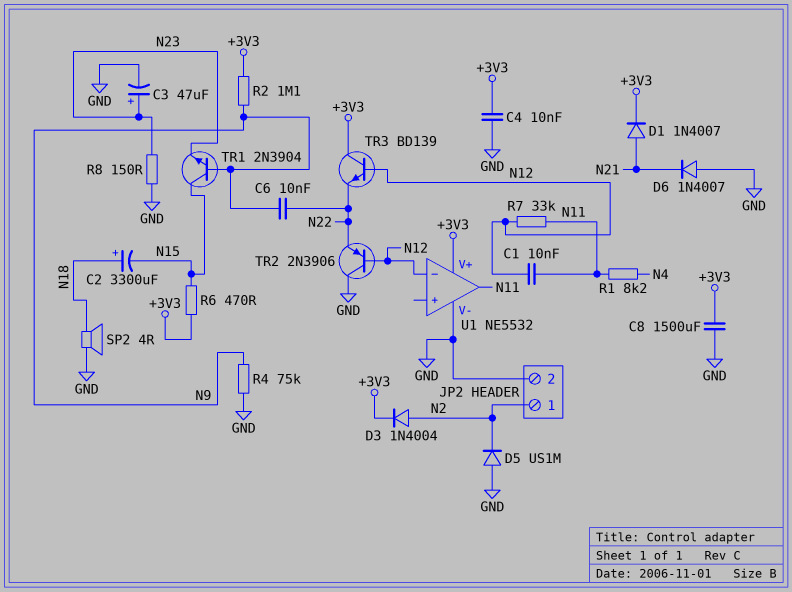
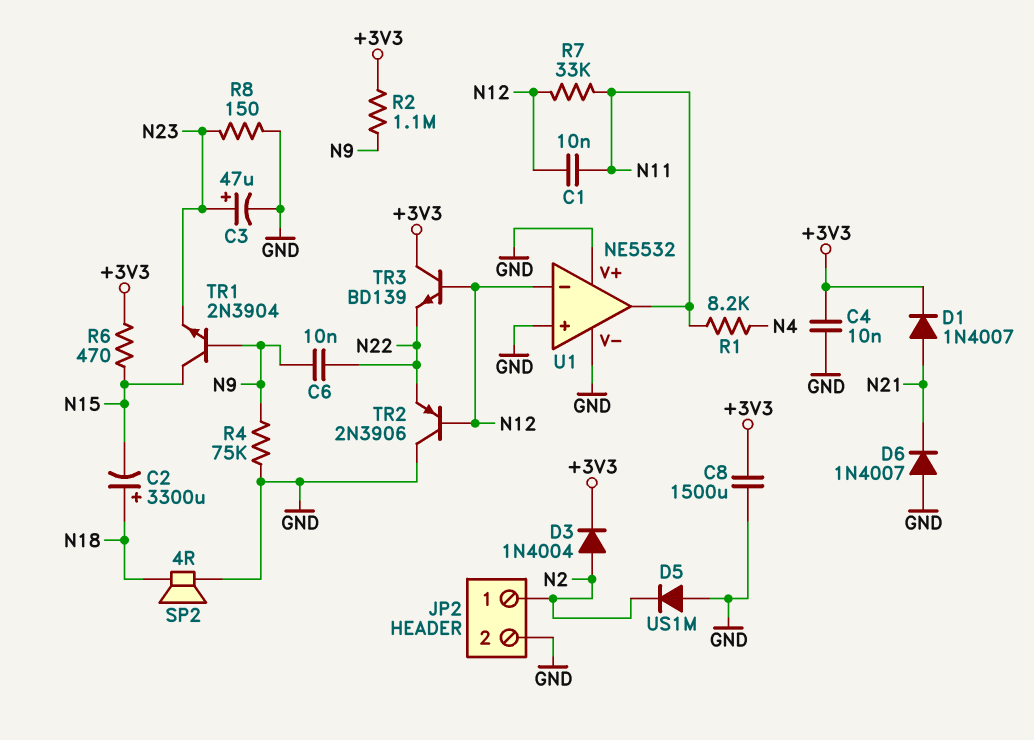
U1 pin V+: +3V3 -> GND
U1 pin in+: none -> GND

